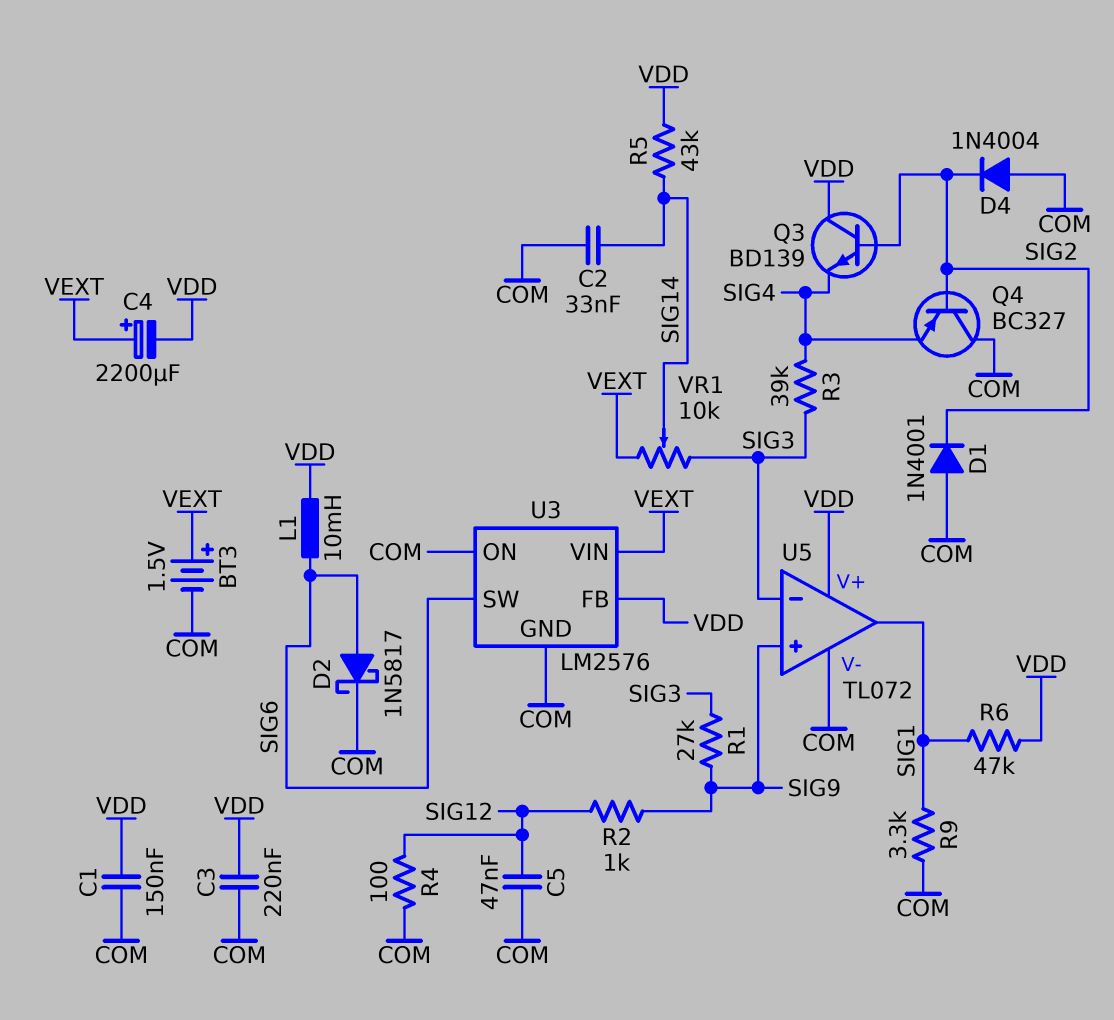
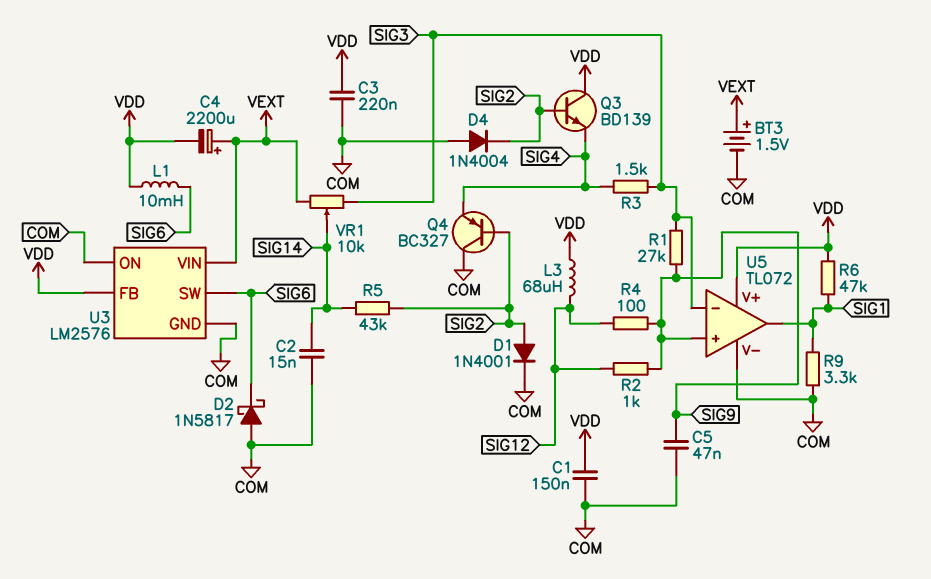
C2: 33nF (COM, SIG14) -> 15nF (COM, SIG14)
C5: 47nF (COM, SIG12) -> 47nF (COM, SIG9)
D1: diode 1N4001 (A COM, K SIG2) -> diode 1N4001 (A SIG2, K COM)
D2: schottky 1N5817 (A SIG6, K COM) -> schottky 1N5817 (A COM, K SIG6)
L3: none -> 68uH (SIG12, VDD)
R3: 39k (SIG3, SIG4) -> 1.5k (SIG3, SIG4)
R4: 100 (COM, SIG12) -> 100 (SIG9, SIG12)
R5: 43k (SIG14, VDD) -> 43k (SIG2, SIG14)

